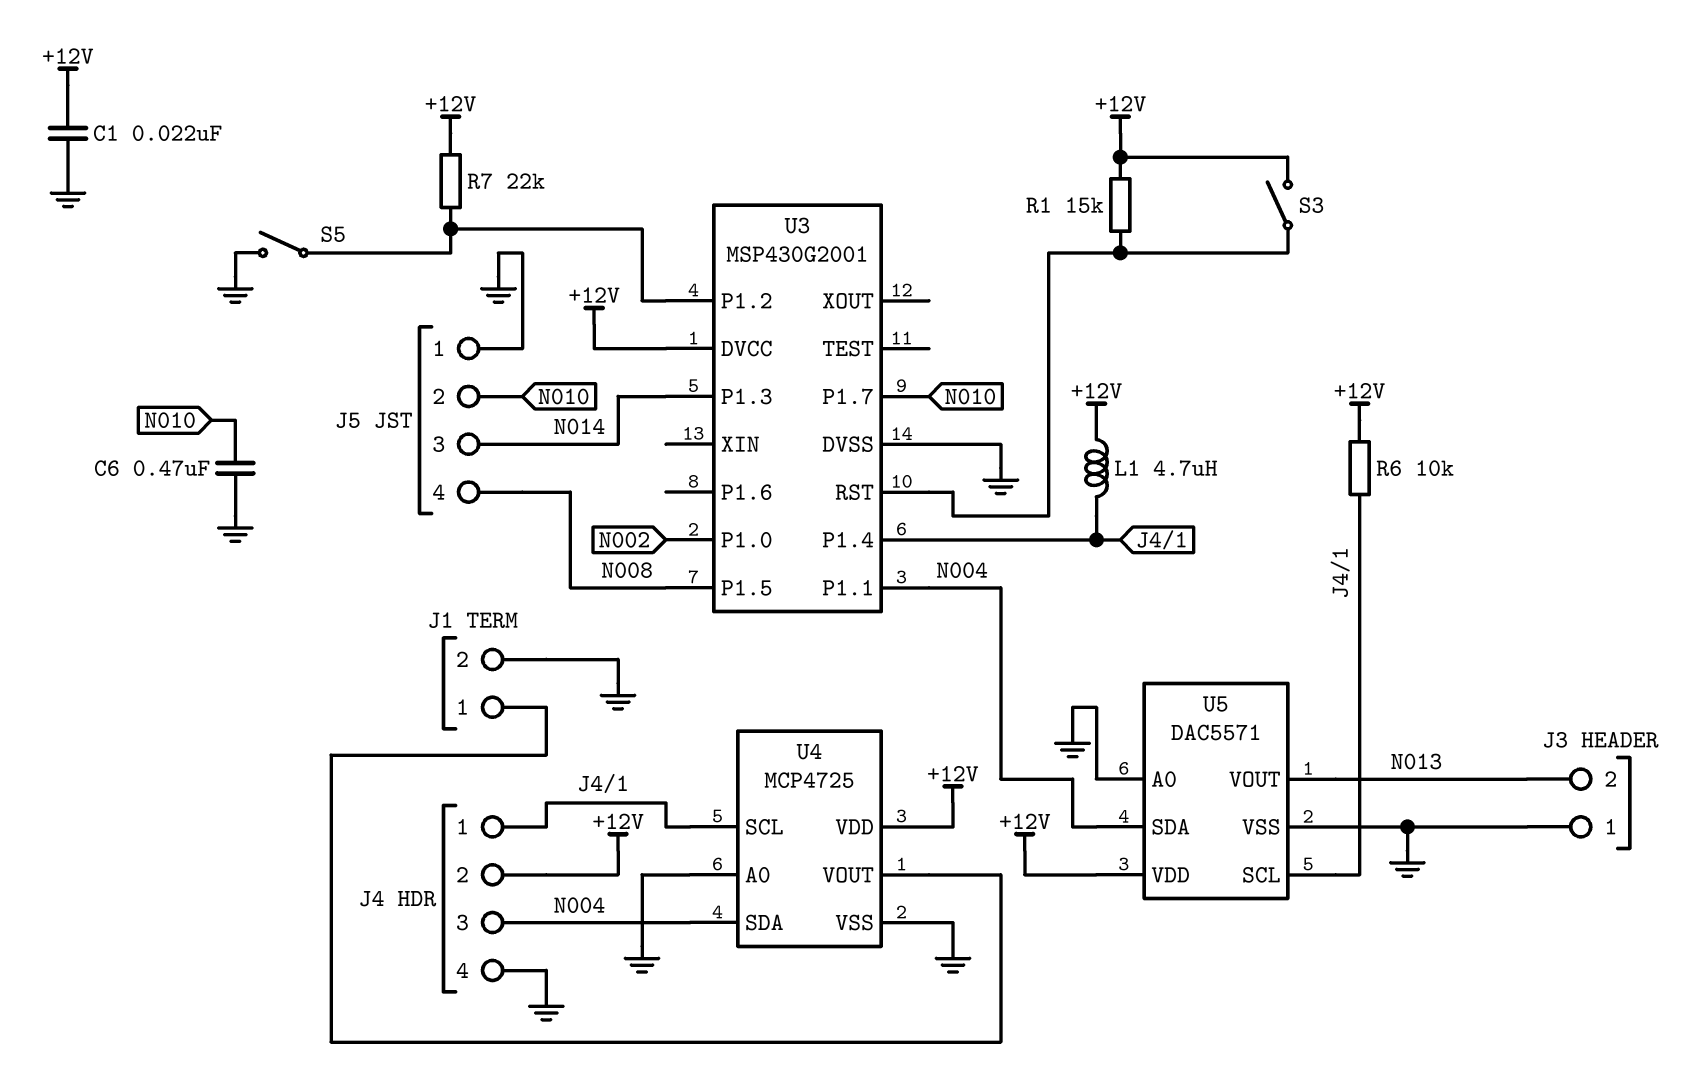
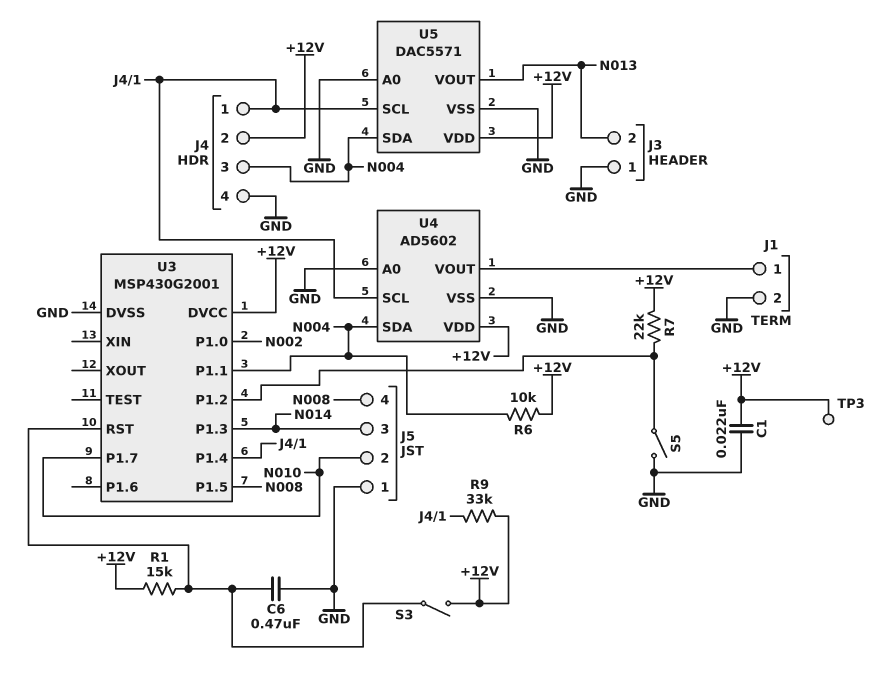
C6: 470nF (GND, N010) -> 470nF (GND, U3/RST)
L1: 4.7uH (+12V, J4/1) -> none
R6: 10k (+12V, J4/1) -> 10k (+12V, N004)
R9: none -> 33k (+12V, J4/1)
TP3: none -> test point (+12V)
U4: MCP4725 -> AD5602

